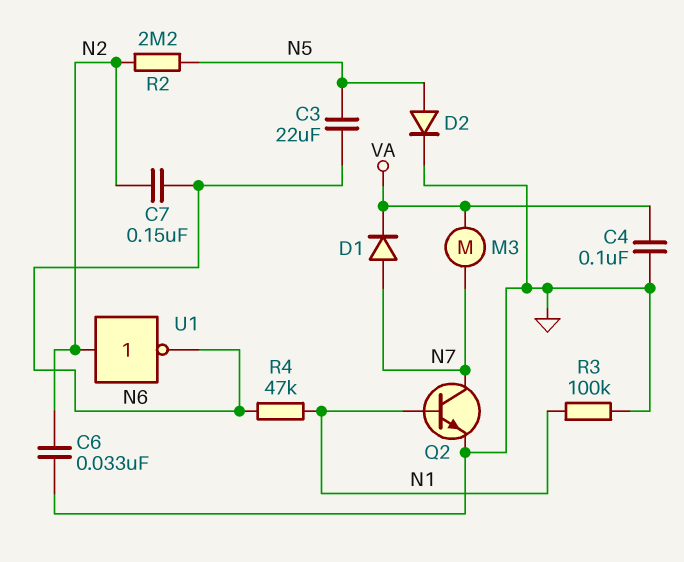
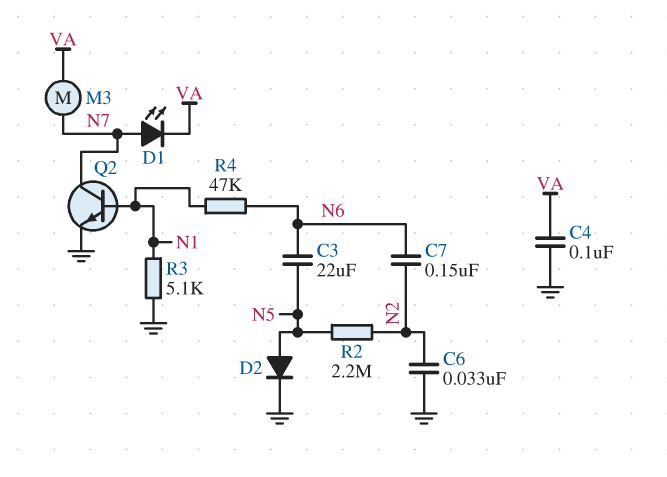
D1: diode (A N7, K VA) -> LED (A N7, K VA)
R3: 100k (GND, N1) -> 5.1k (GND, N1)
U1: NOT (in N2, out N6) -> none

